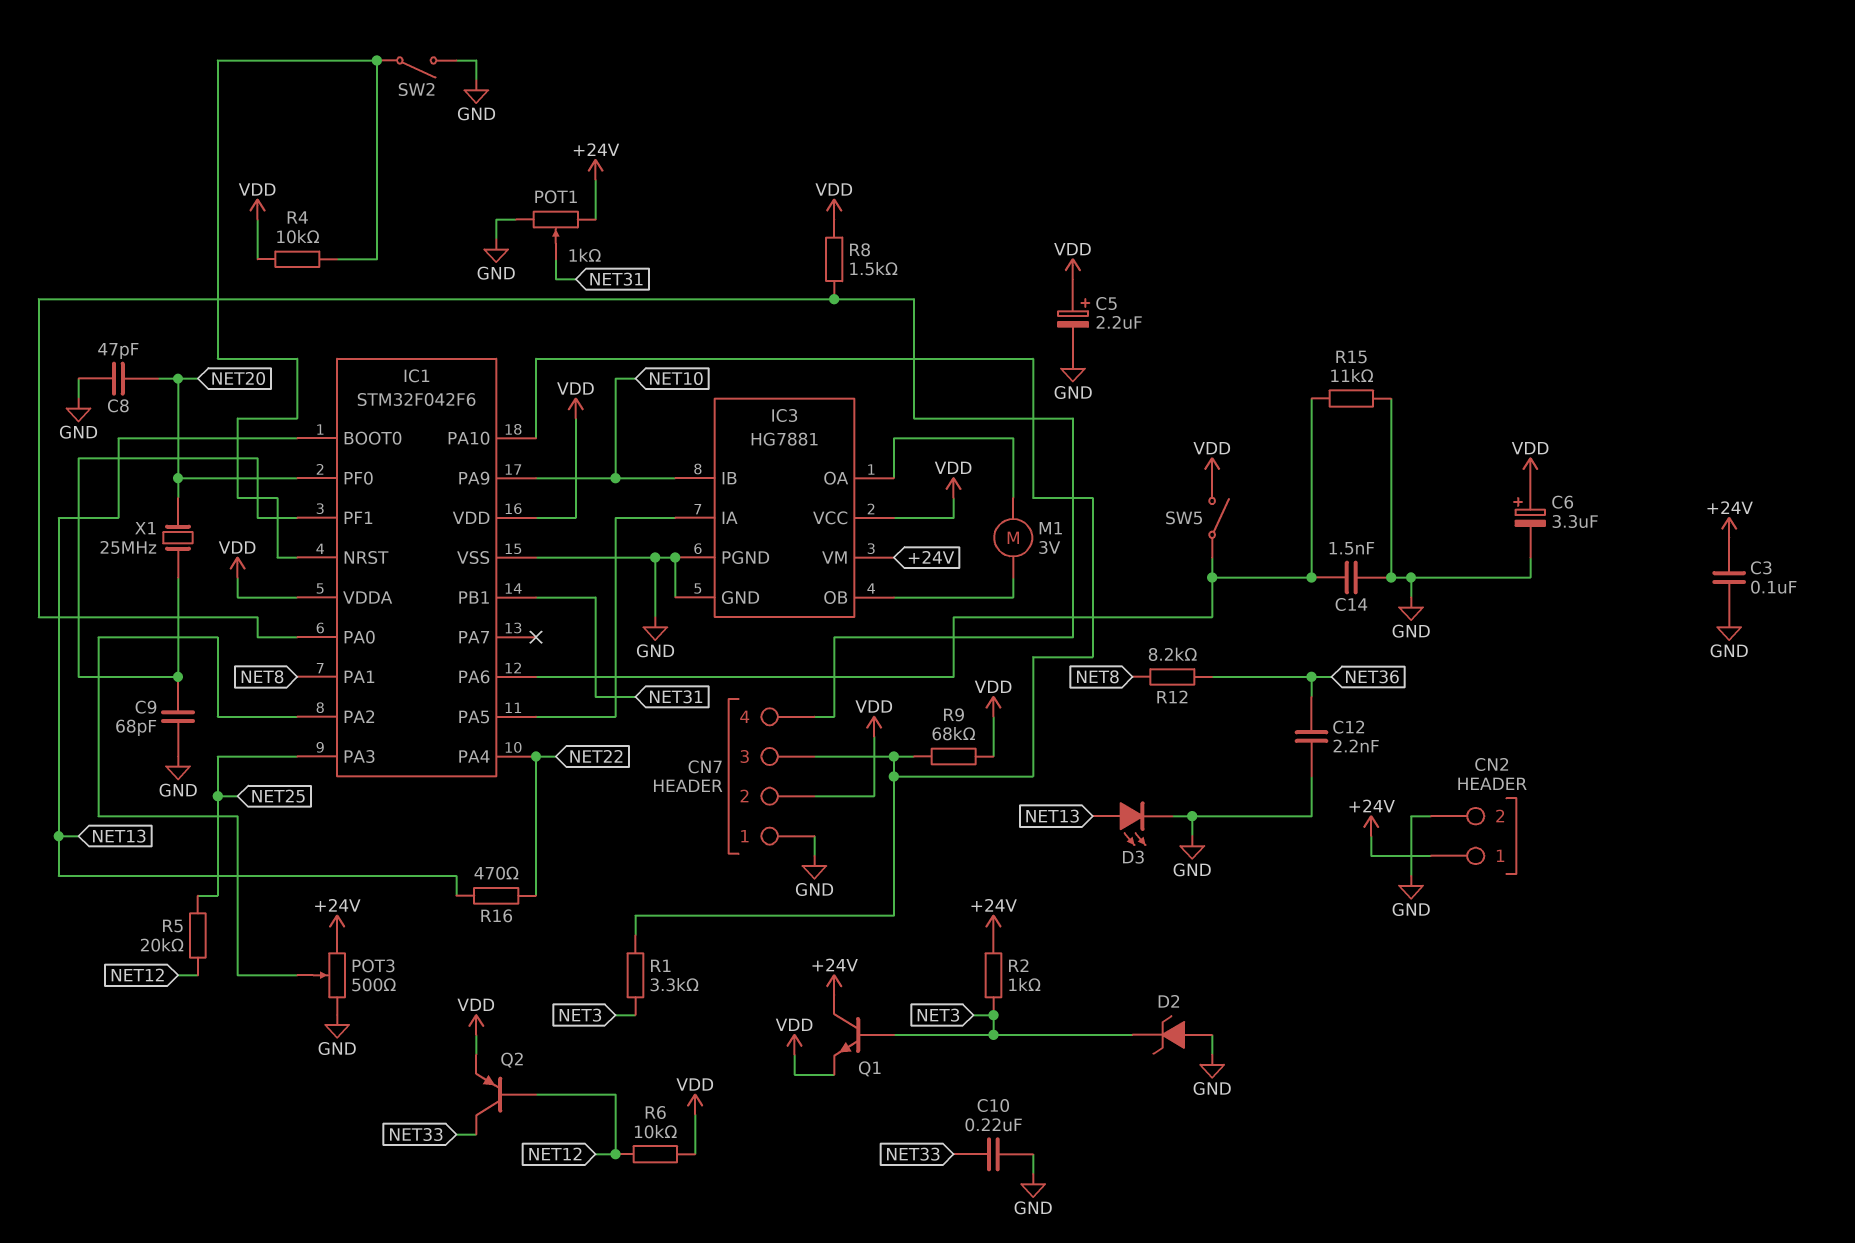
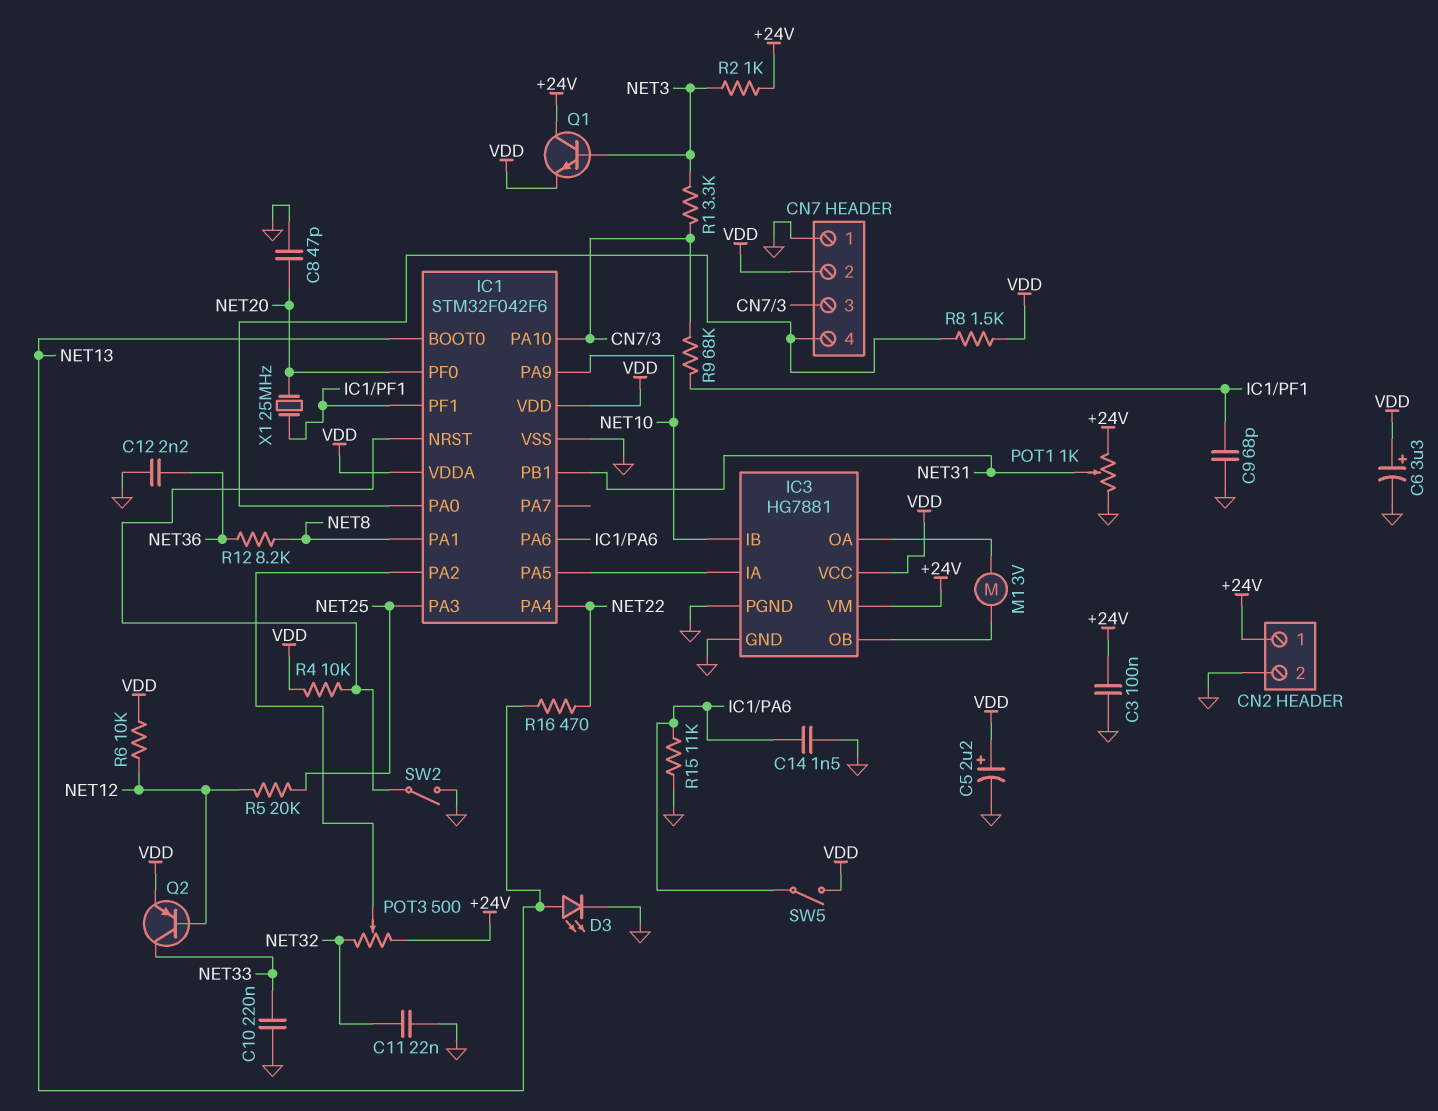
C11: none -> 22nF (GND, NET32)
D2: zener (A GND, K NET3) -> none
POT3: 500 (+24V, GND, wiper IC1/PA2) -> 500 (+24V, NET32, wiper IC1/PA2)
R9: 68k (CN7/3, VDD) -> 68k (CN7/3, IC1/PF1)

